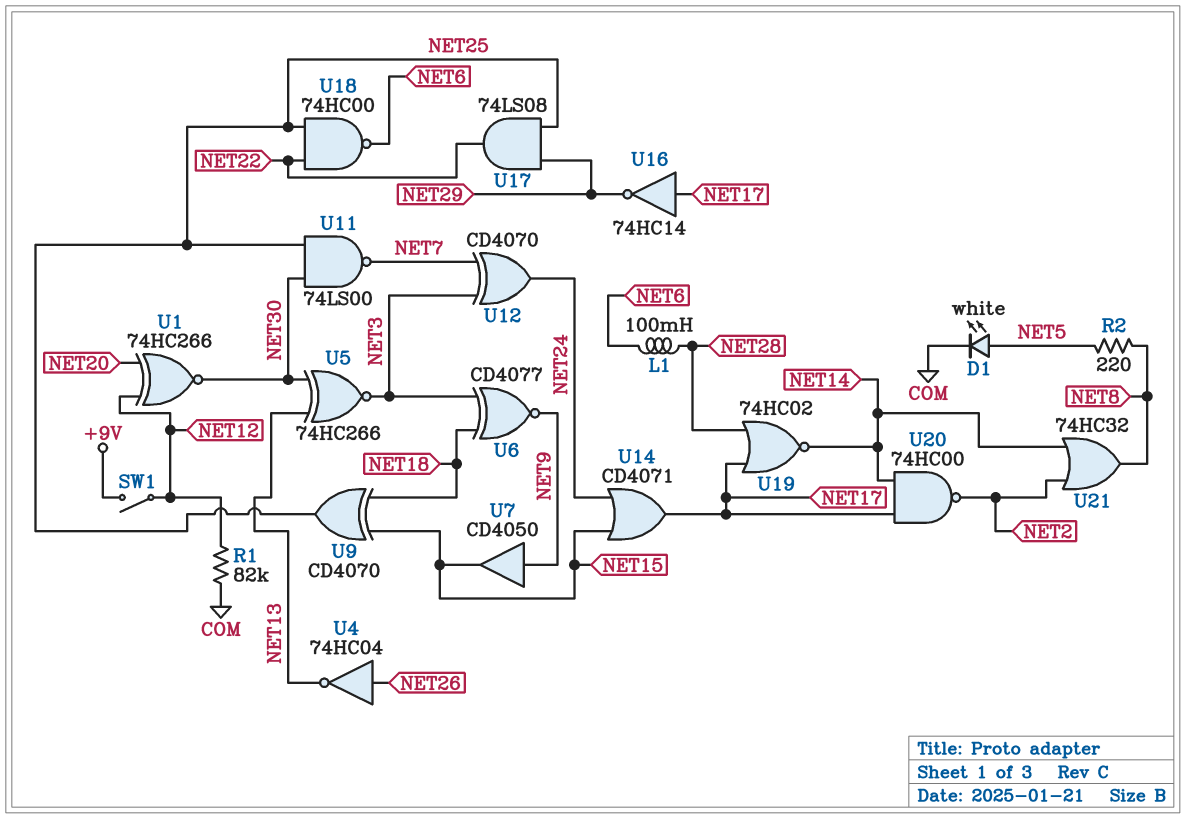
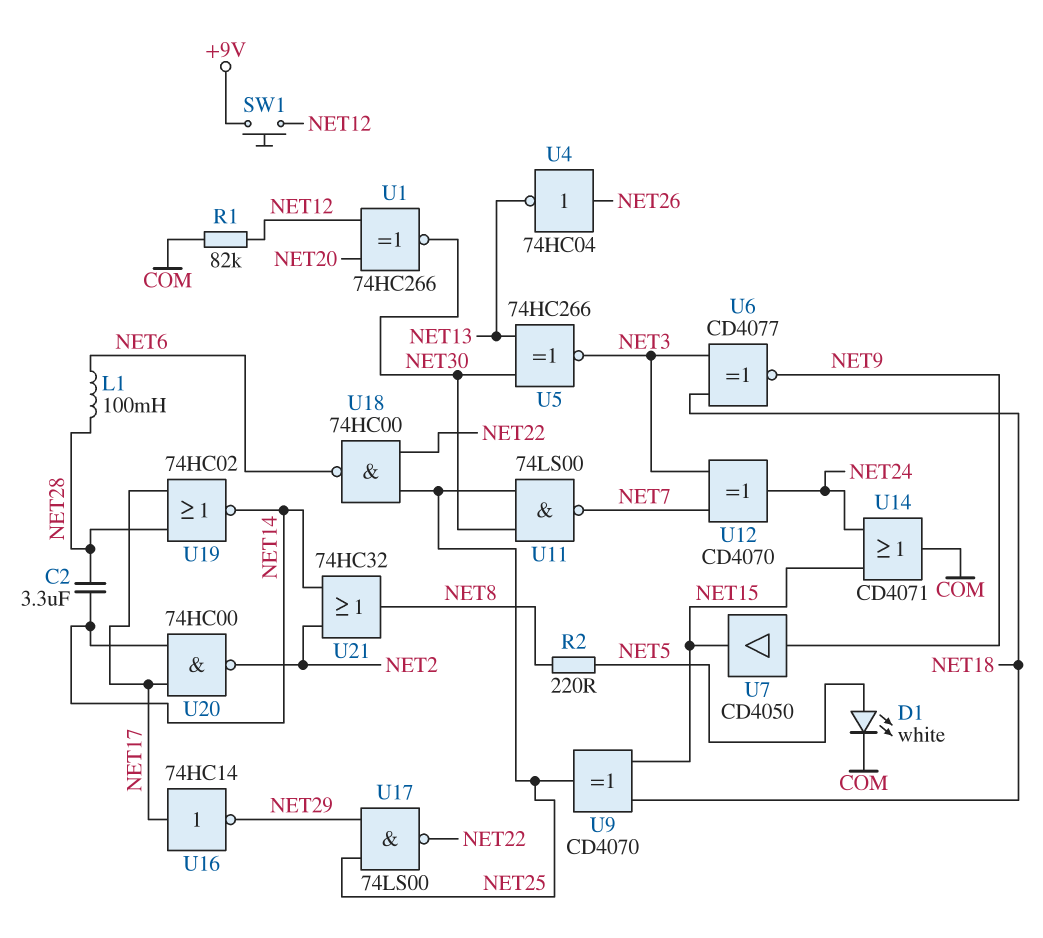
C2: none -> 3.3uF (NET14, NET28)
SW1: switch (+9V, NET12) -> button (+9V, NET12)
U14: OR CD4071 (in NET15, in NET24, out NET17) -> OR CD4071 (in NET15, in NET24, out COM)
U17: AND 74LS08 (in NET25, in NET29, out NET22) -> NAND 74LS00 (in NET25, in NET29, out NET22)

